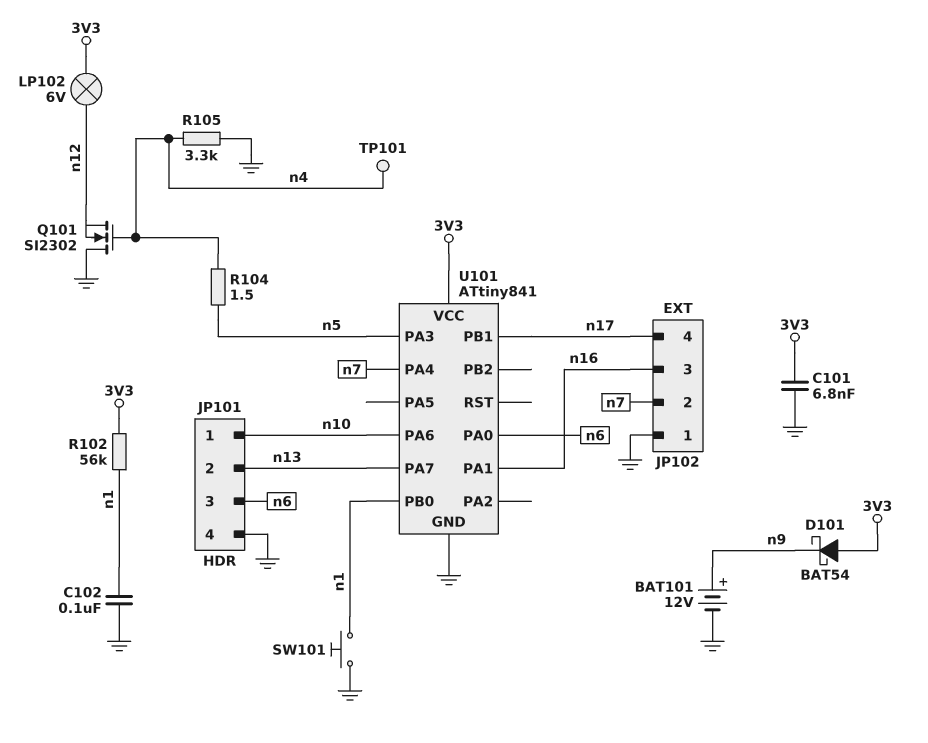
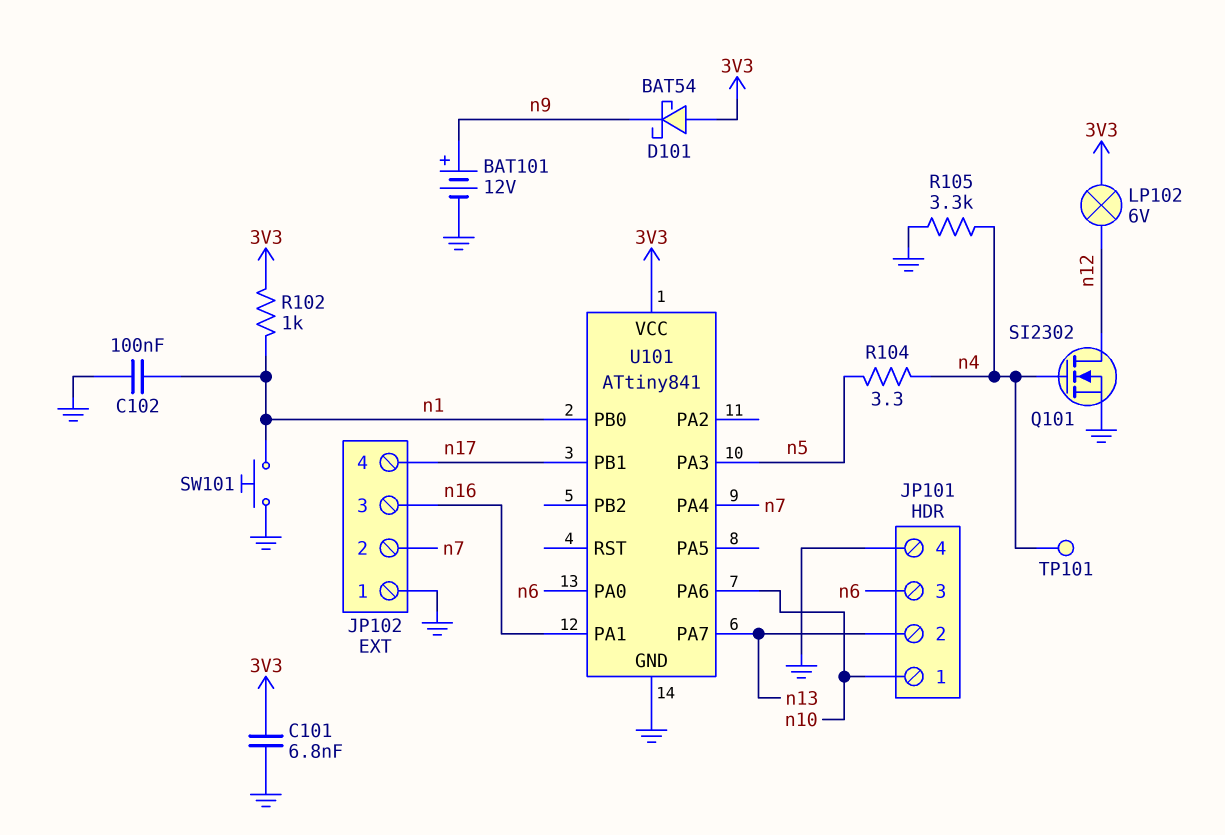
Q101: NMOS SI2302 (G n4, D GND, S n12) -> NMOS SI2302 (G n4, D n12, S GND)
R102: 56k (3V3, n1) -> 1k (3V3, n1)
R104: 1.5 (n4, n5) -> 3.3 (n4, n5)

